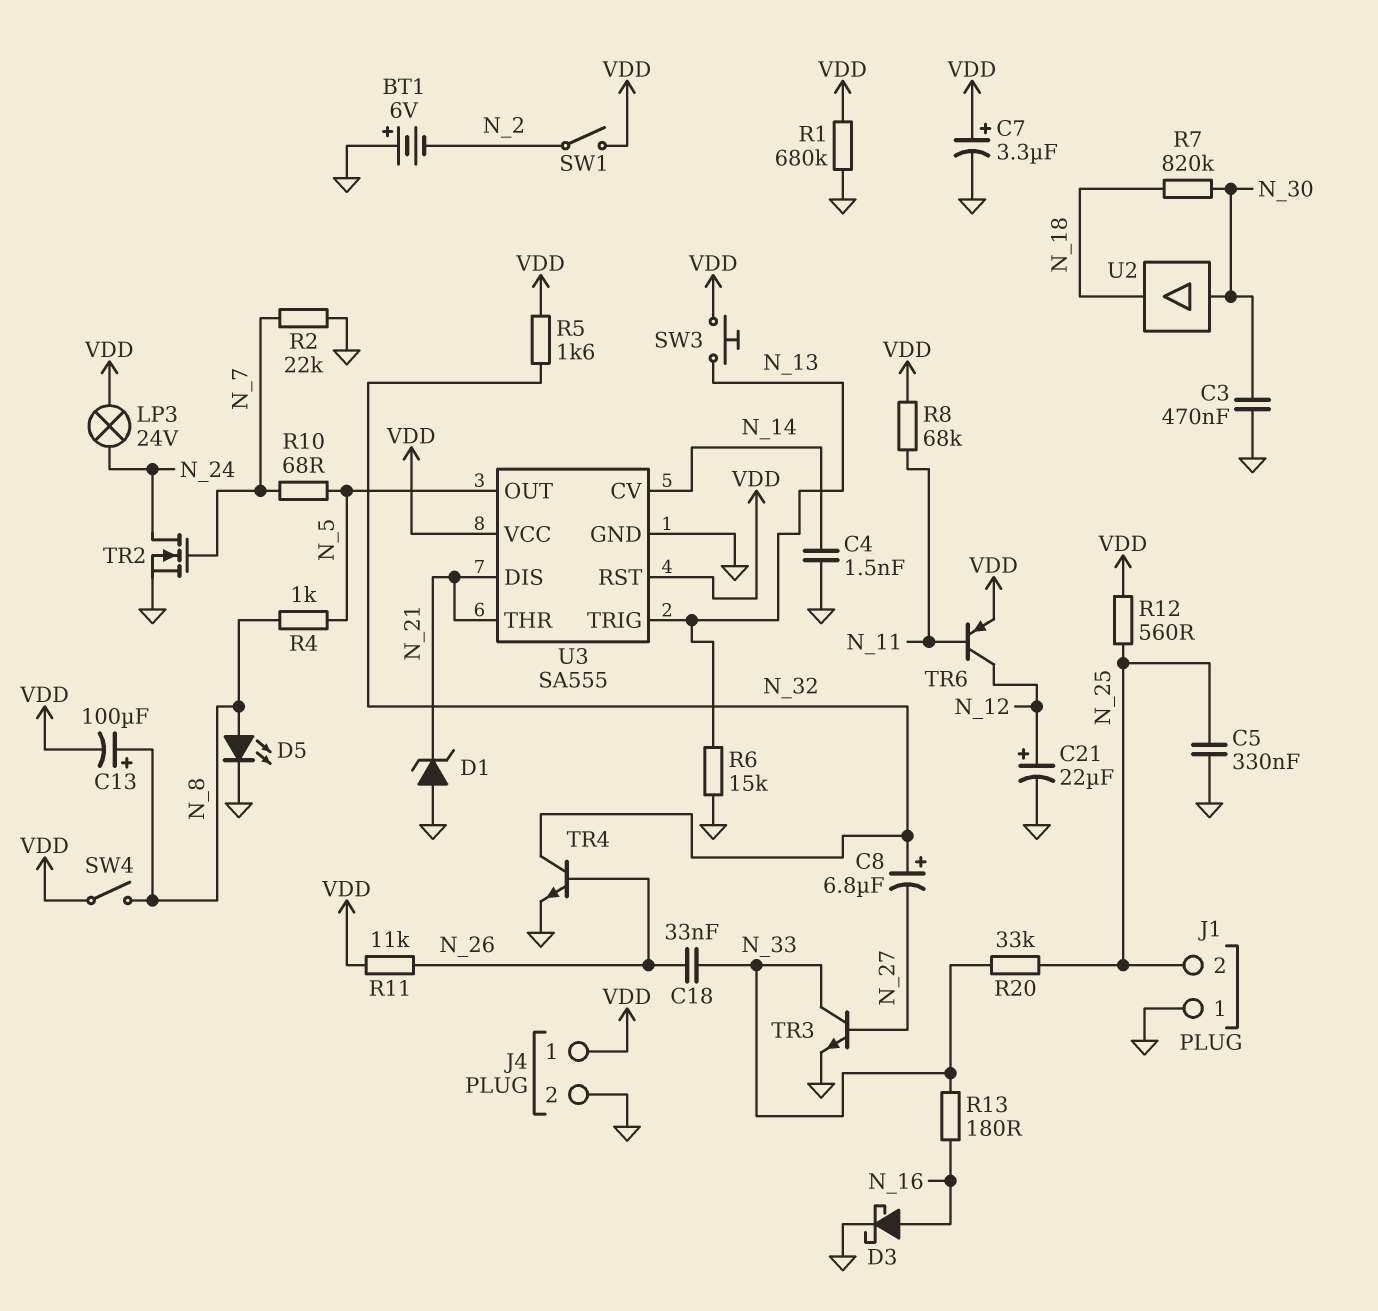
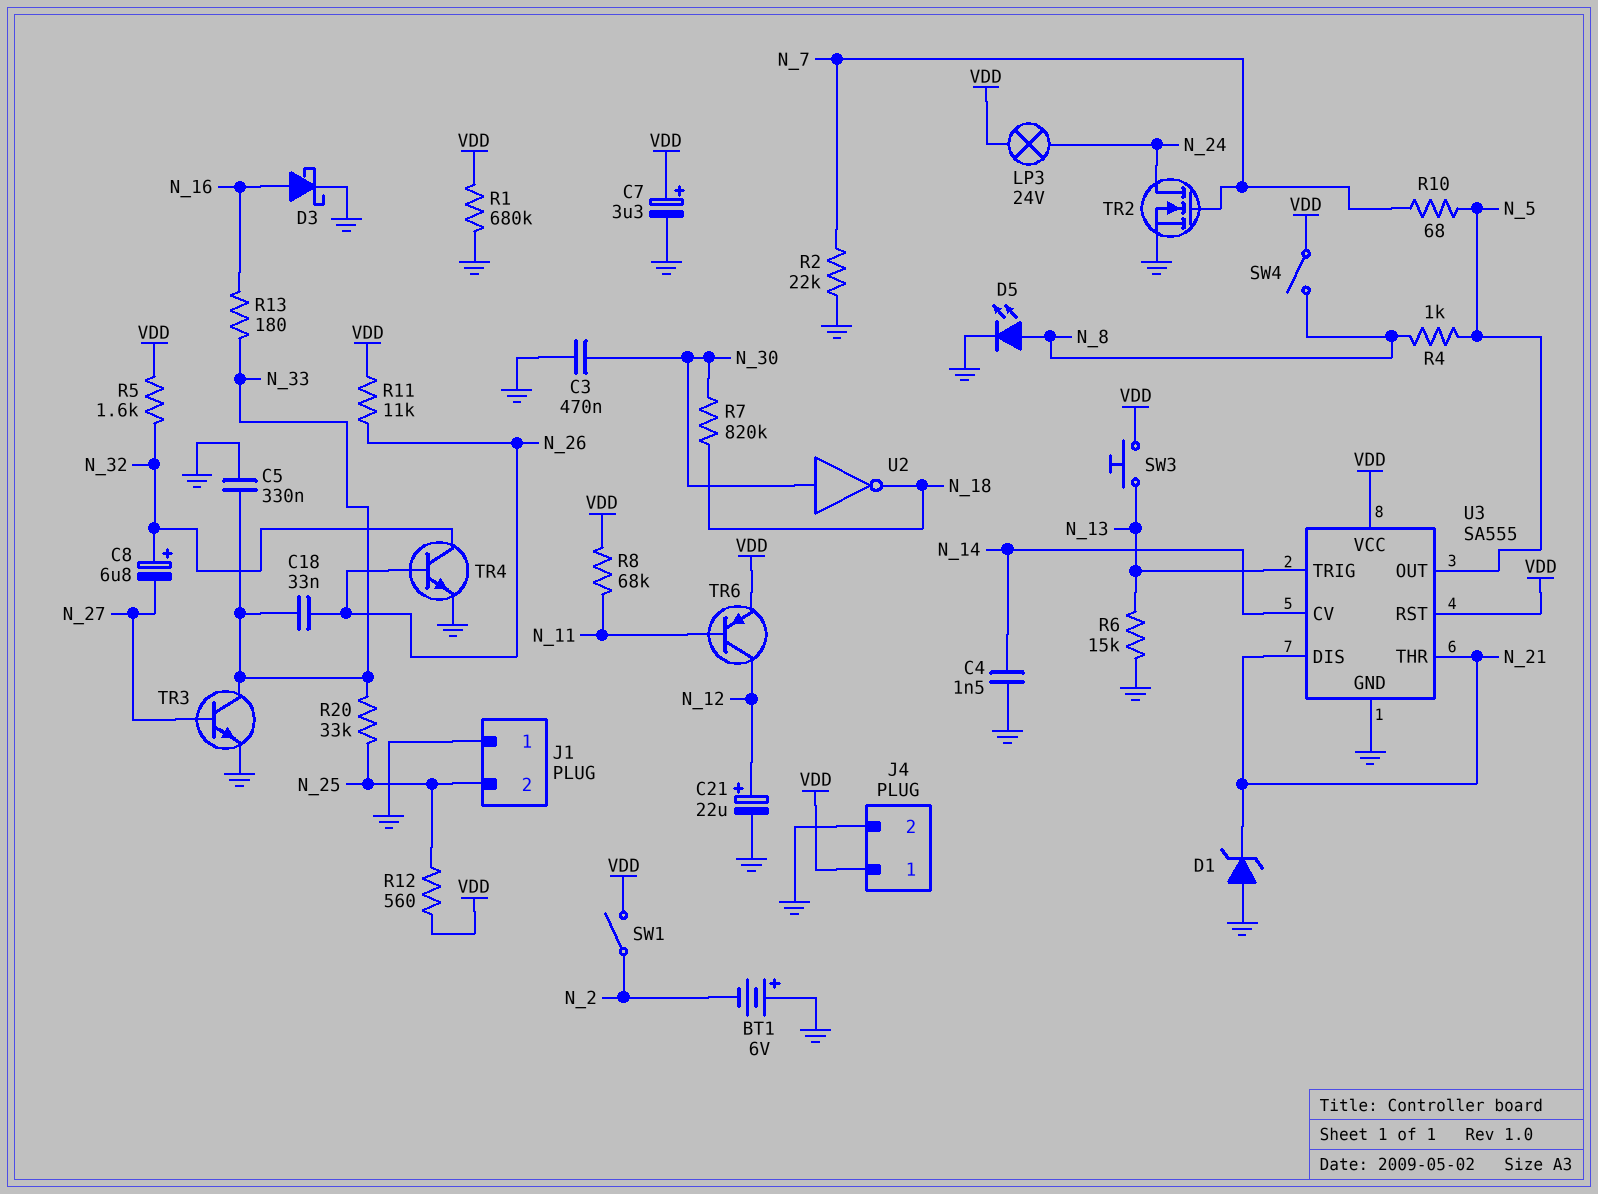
C5: 330nF (GND, N_25) -> 330nF (GND, N_33)
C13: 100uF (plus N_8, minus VDD) -> none
U2: buffer (in N_30, out N_18) -> NOT (in N_30, out N_18)

